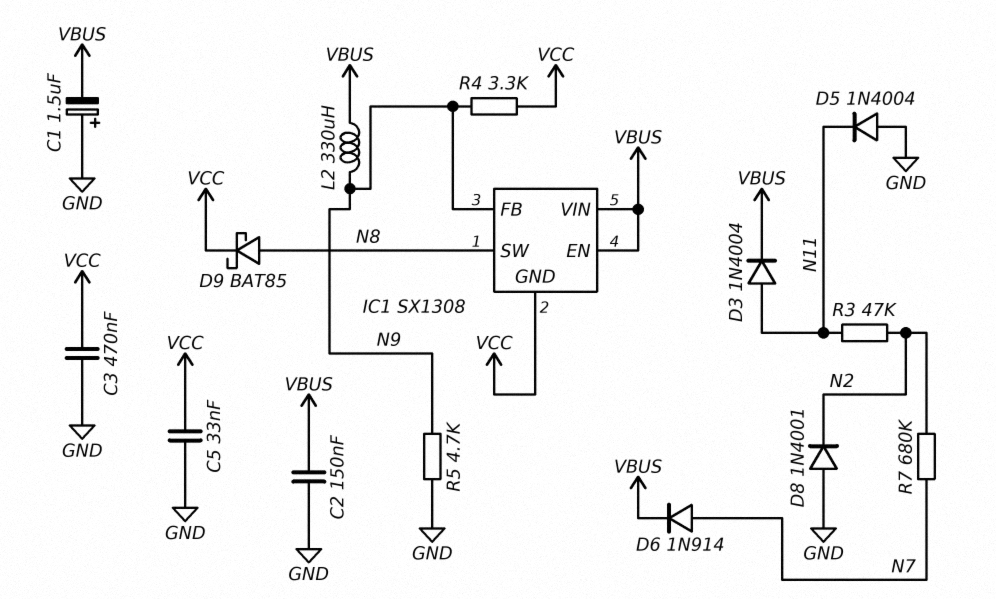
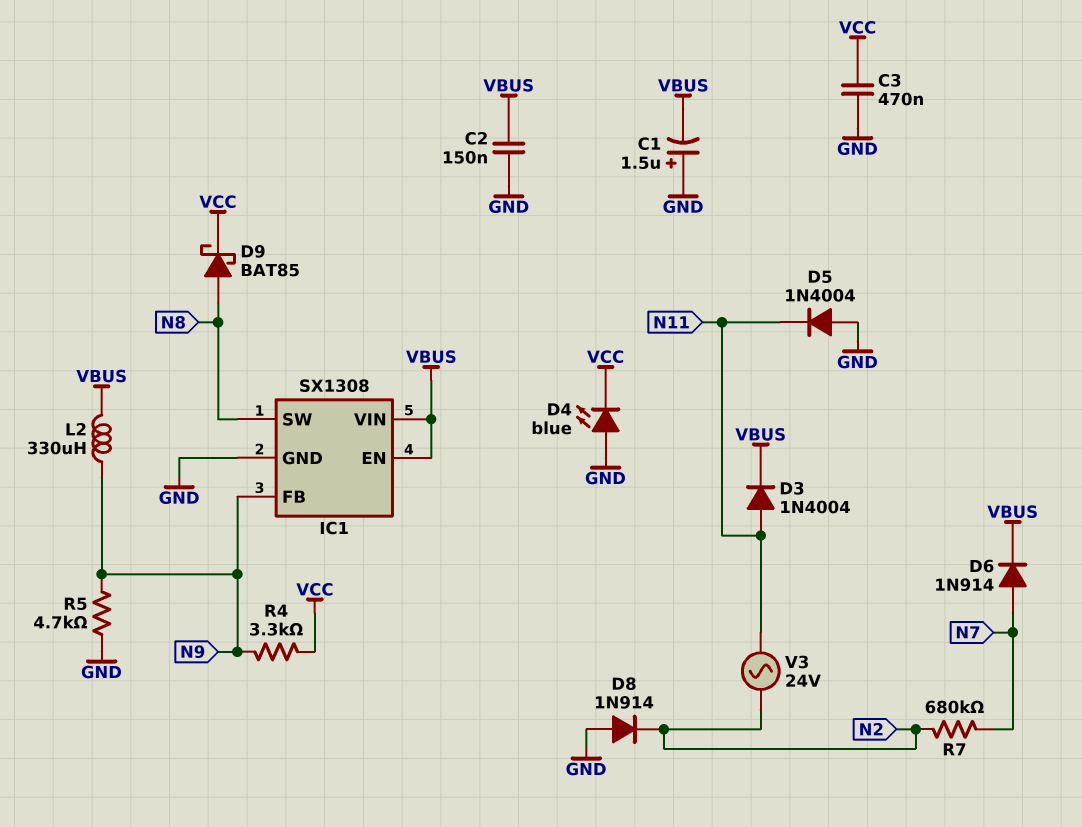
C5: 33nF (GND, VCC) -> none
D4: none -> LED blue (A GND, K VCC)
D8: diode 1N4001 (A GND, K N2) -> diode 1N914 (A GND, K N2)
IC1 pin GND: VCC -> GND
R3: 47k (N2, N11) -> none
V3: none -> AC 24V (N2, N11)

